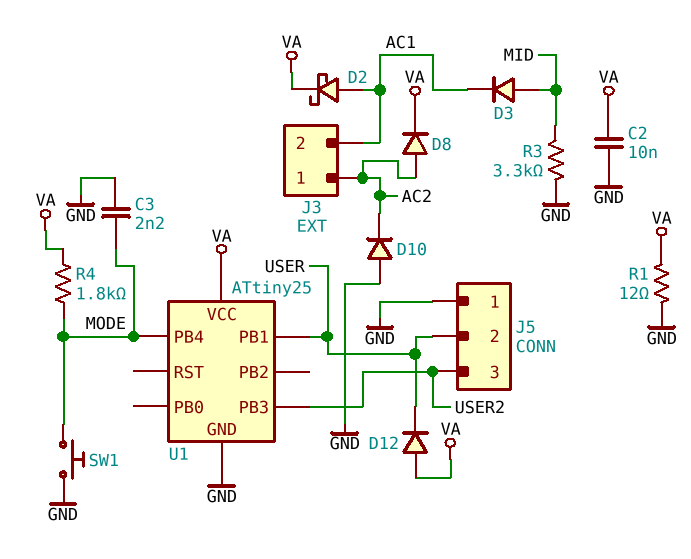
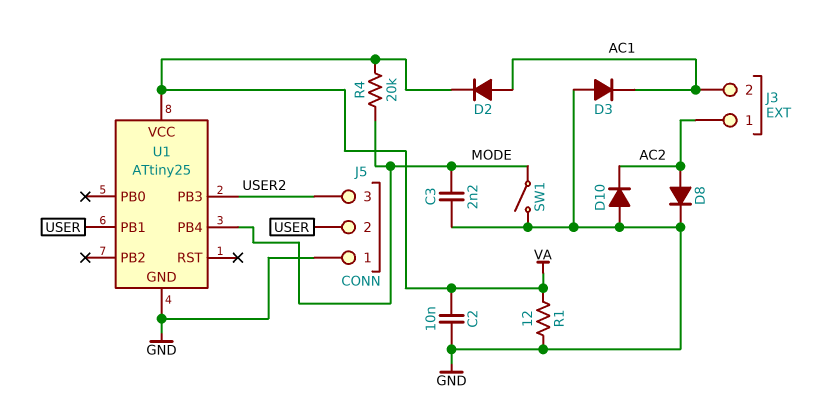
D2: schottky (A AC1, K VA) -> diode (A AC1, K VA)
D3: diode (A MID, K AC1) -> diode (A GND, K AC1)
D8: diode (A AC2, K VA) -> diode (A AC2, K GND)
D12: diode (A VA, K USER) -> none
R3: 3.3k (GND, MID) -> none
R4: 1.8k (MODE, VA) -> 20k (MODE, VA)
SW1: button (GND, MODE) -> switch (GND, MODE)

